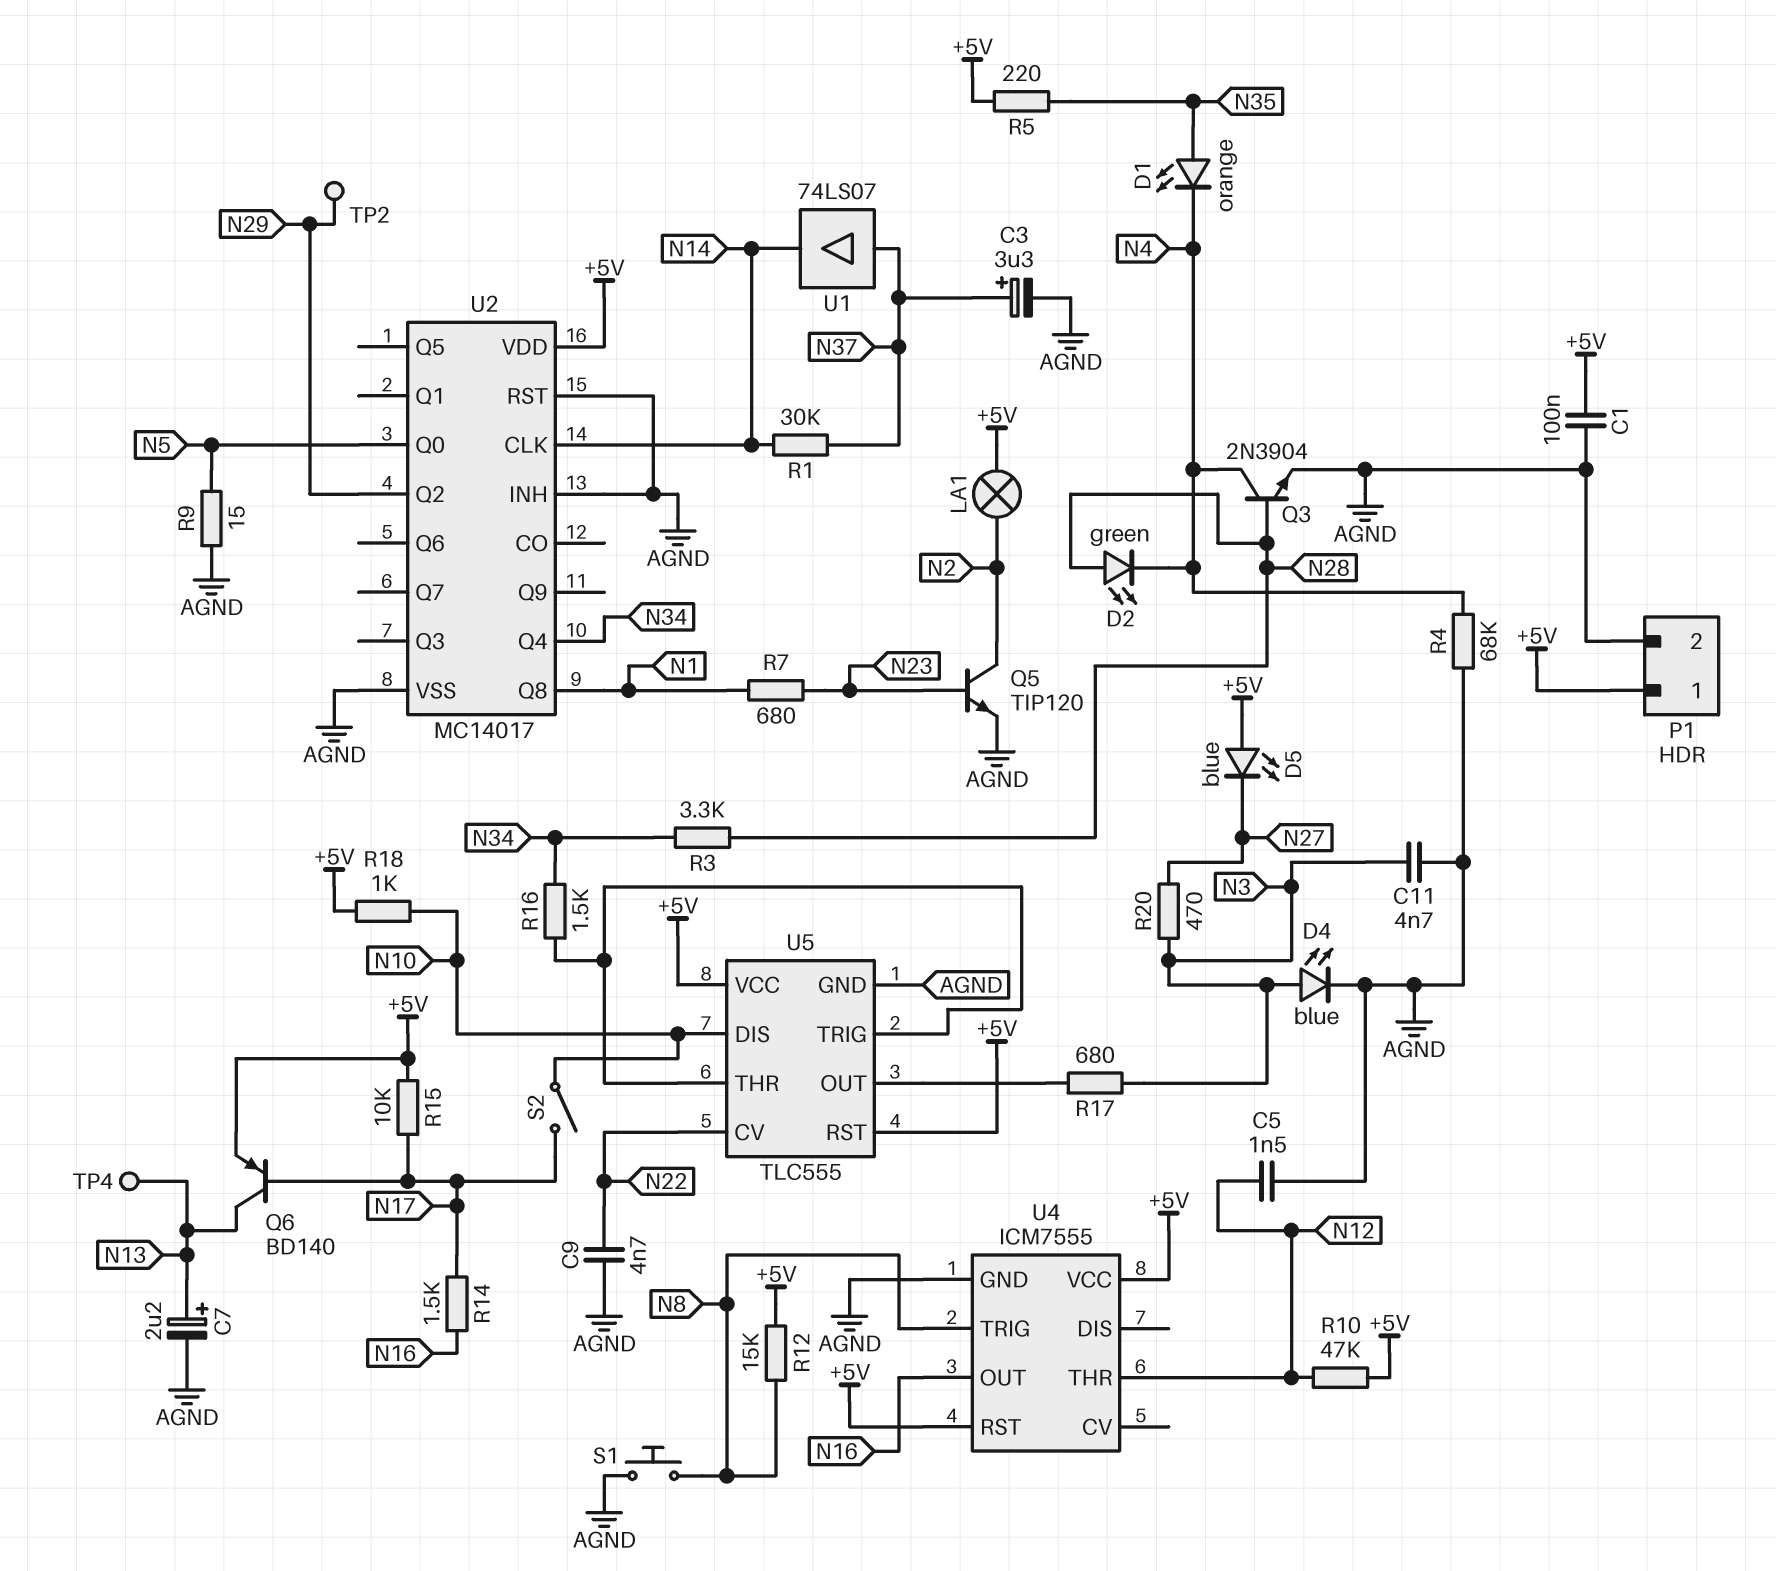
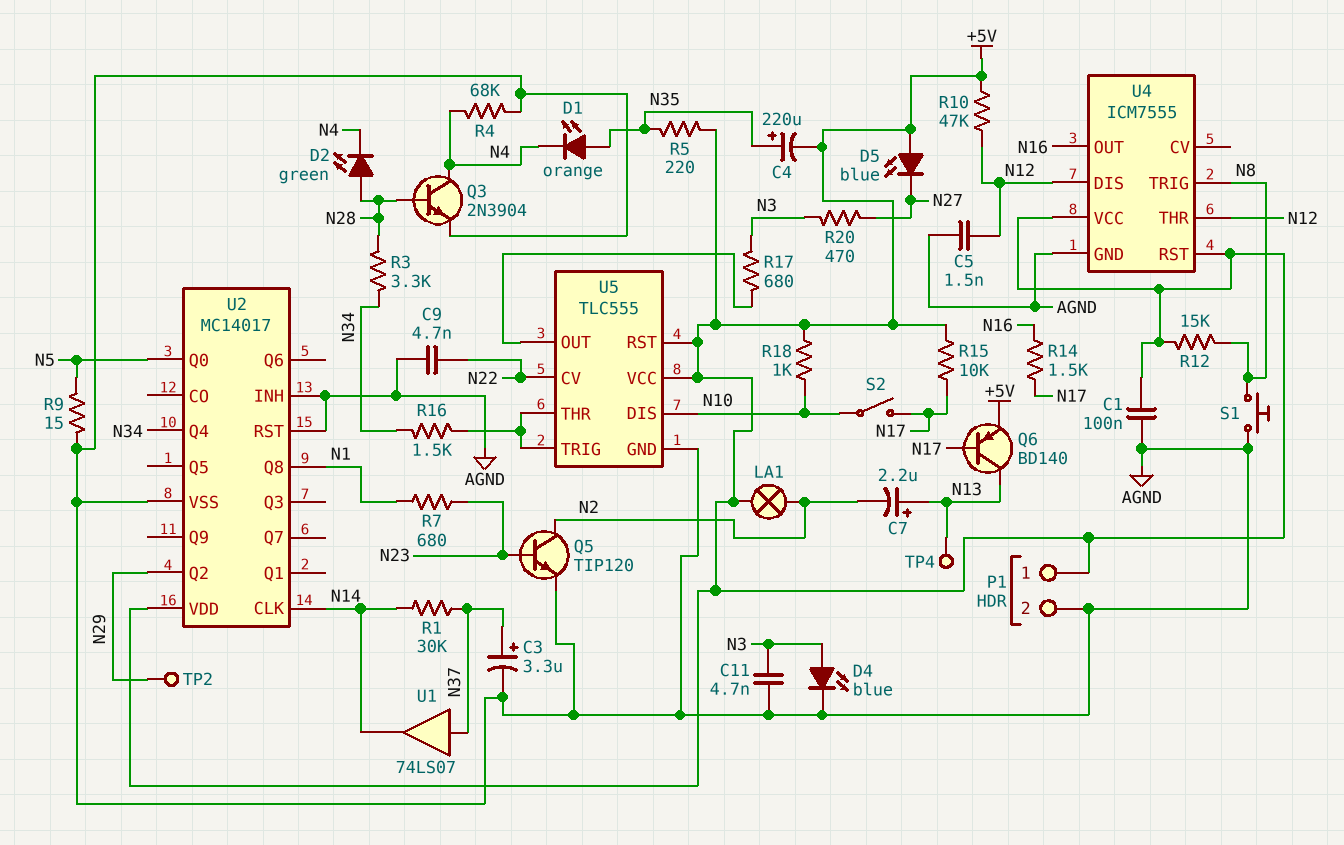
C4: none -> 220uF (plus N35, minus +5V)
C7: 2.2uF (plus N13, minus AGND) -> 2.2uF (plus N13, minus N2)
U4 pin DIS: none -> N12

